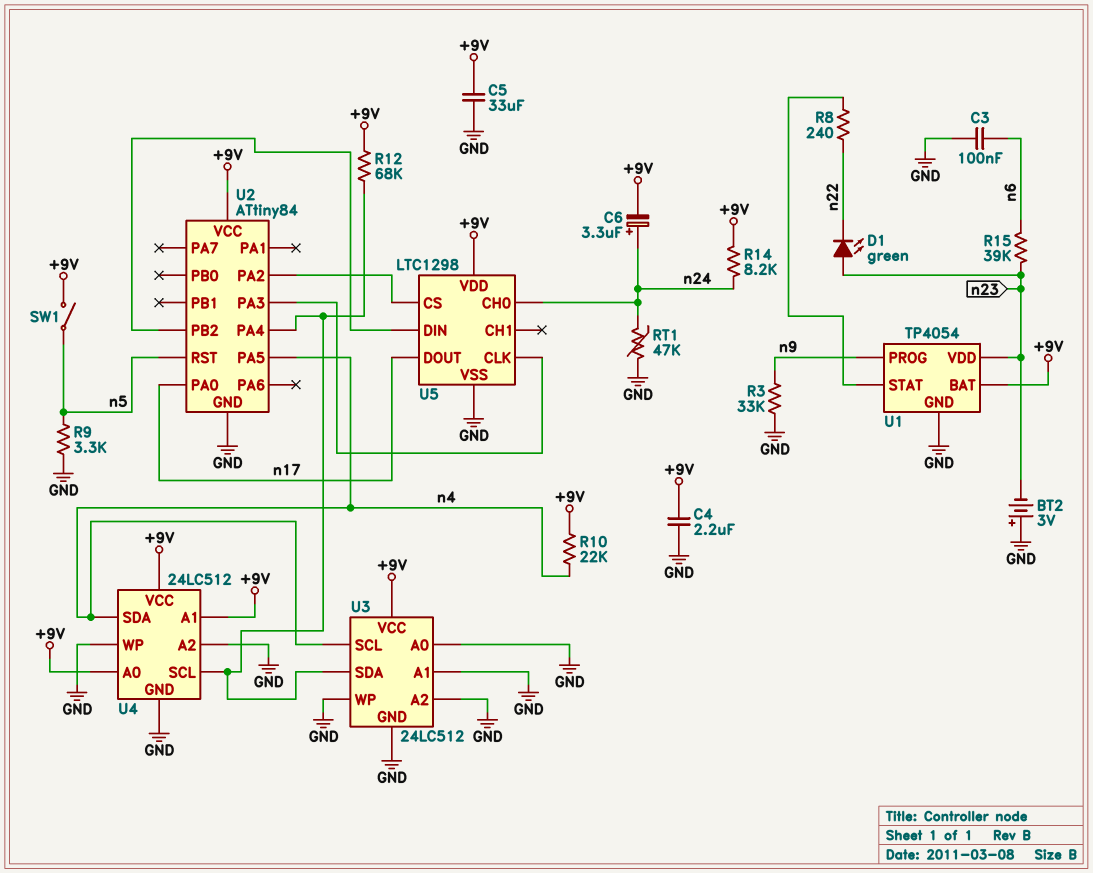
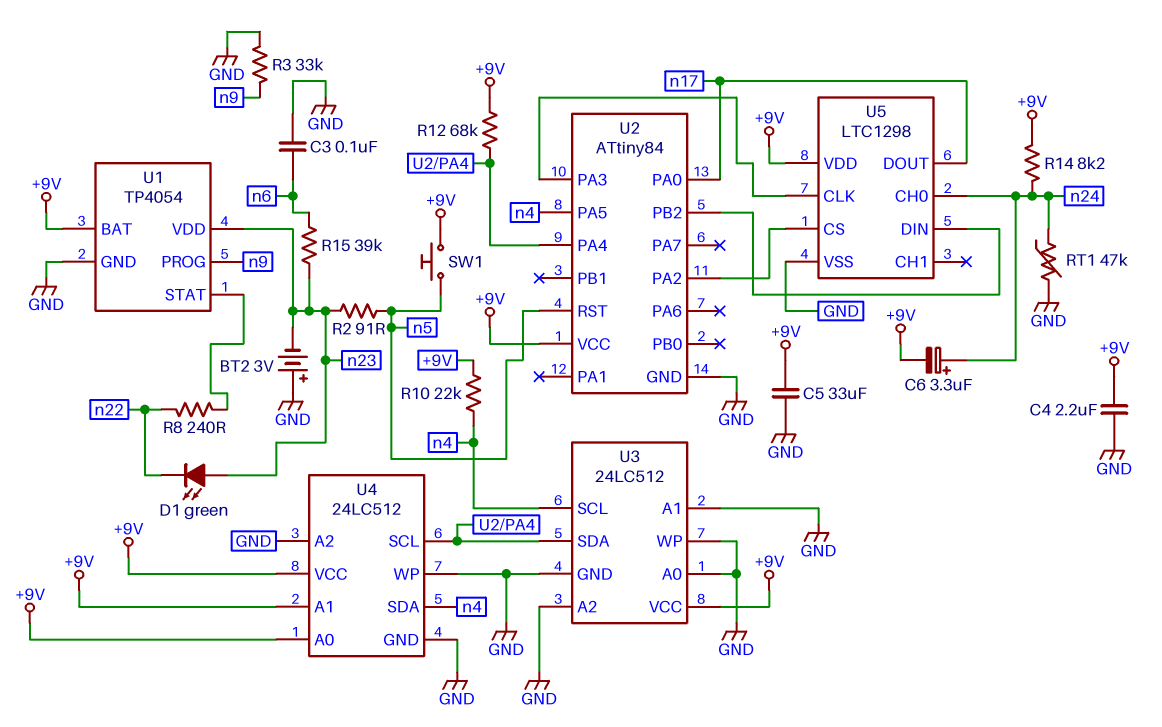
R2: none -> 91 (n5, n23)
R9: 3.3k (GND, n5) -> none
SW1: switch (+9V, n5) -> button (+9V, n5)

